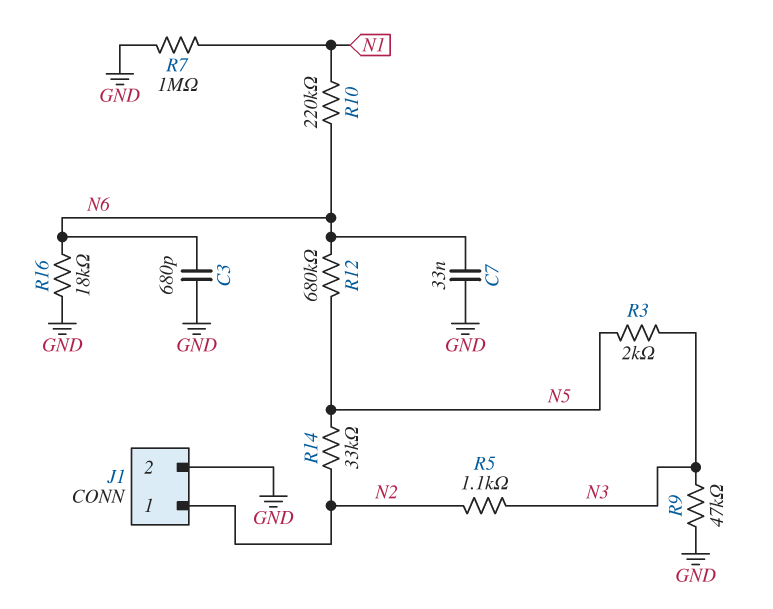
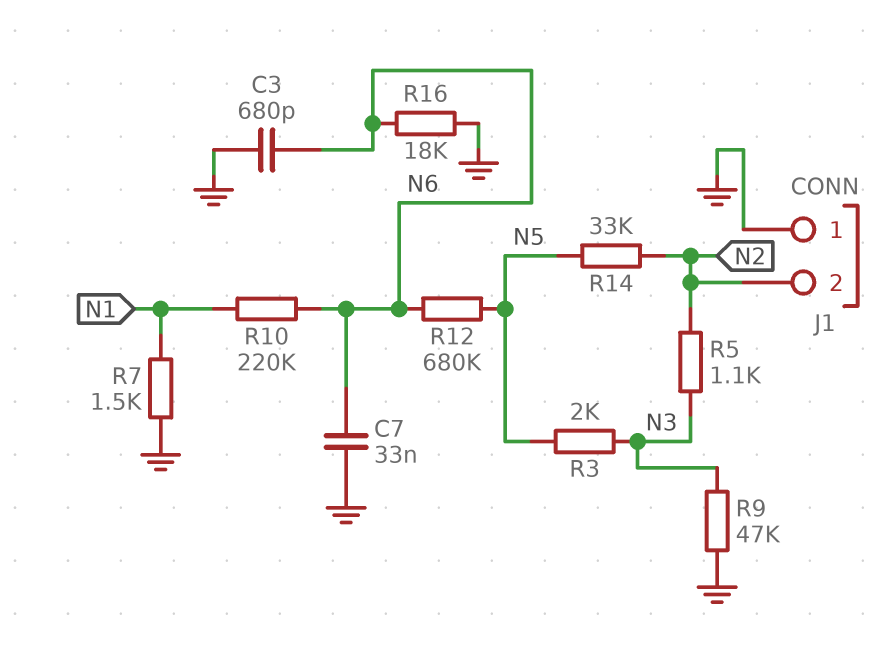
J1 pin 1: N2 -> GND
J1 pin 2: GND -> N2
R7: 1M (GND, N1) -> 1.5k (GND, N1)

